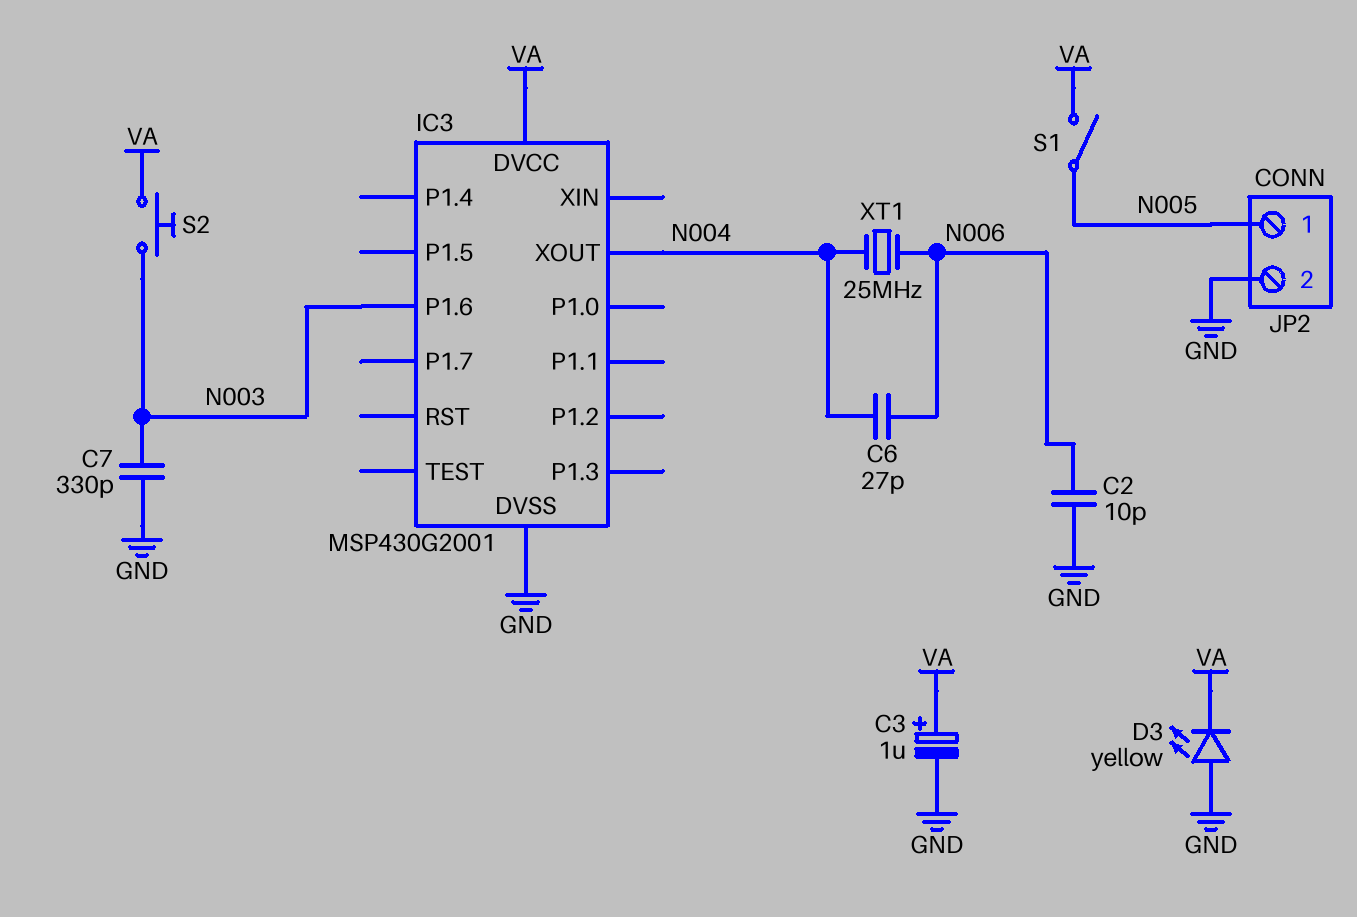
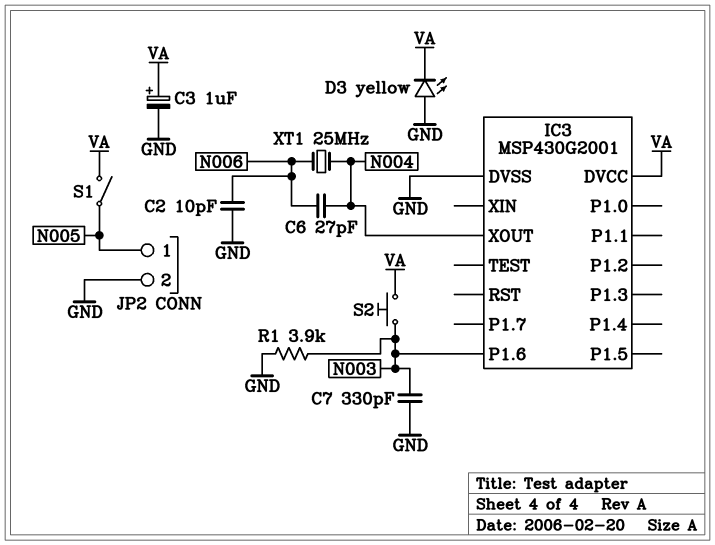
R1: none -> 3.9k (GND, N003)

